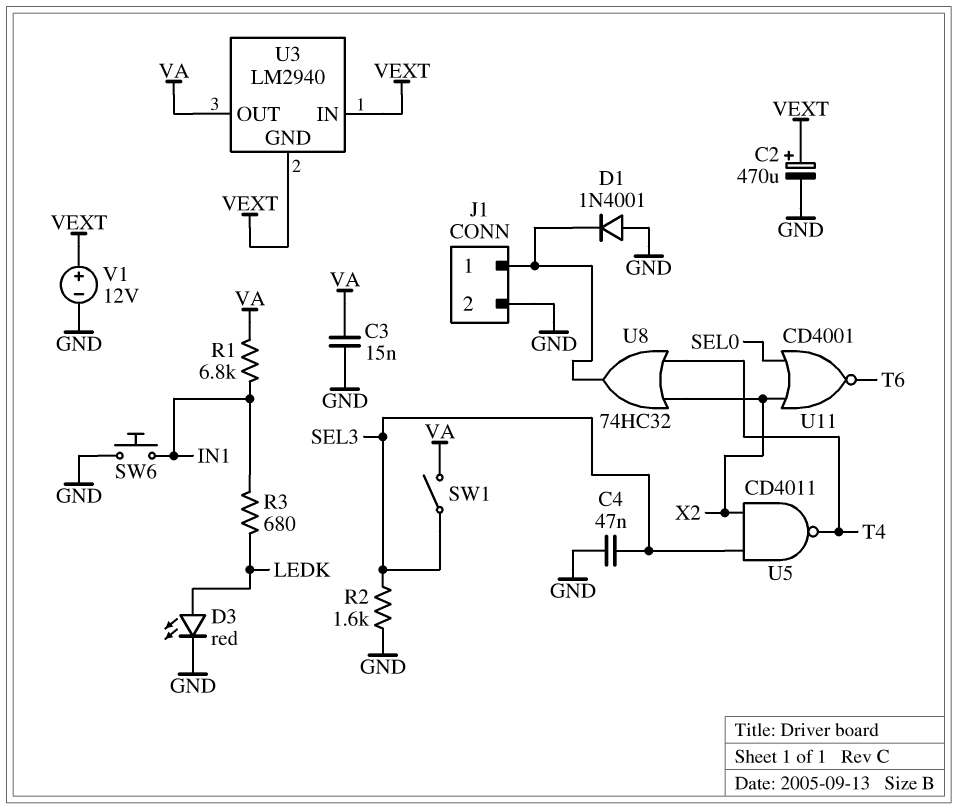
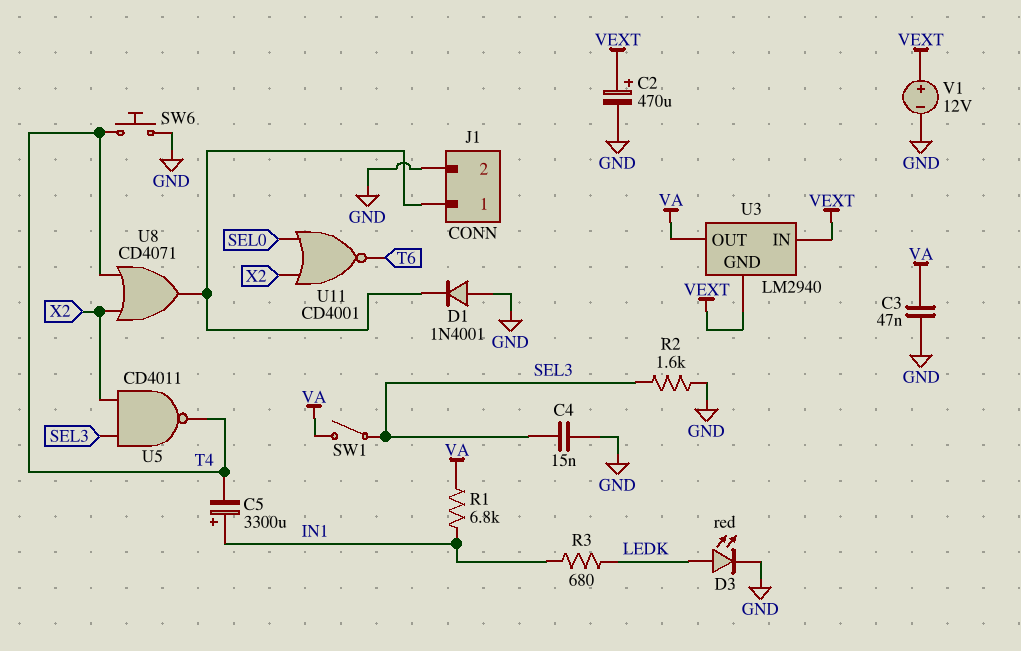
C3: 15nF (GND, VA) -> 47nF (GND, VA)
C4: 47nF (GND, SEL3) -> 15nF (GND, SEL3)
C5: none -> 3300uF (plus IN1, minus T4)
SW6: button (GND, IN1) -> button (GND, T4)
U8: OR 74HC32 (in T4, in X2, out J1/1) -> OR CD4071 (in T4, in X2, out J1/1)

